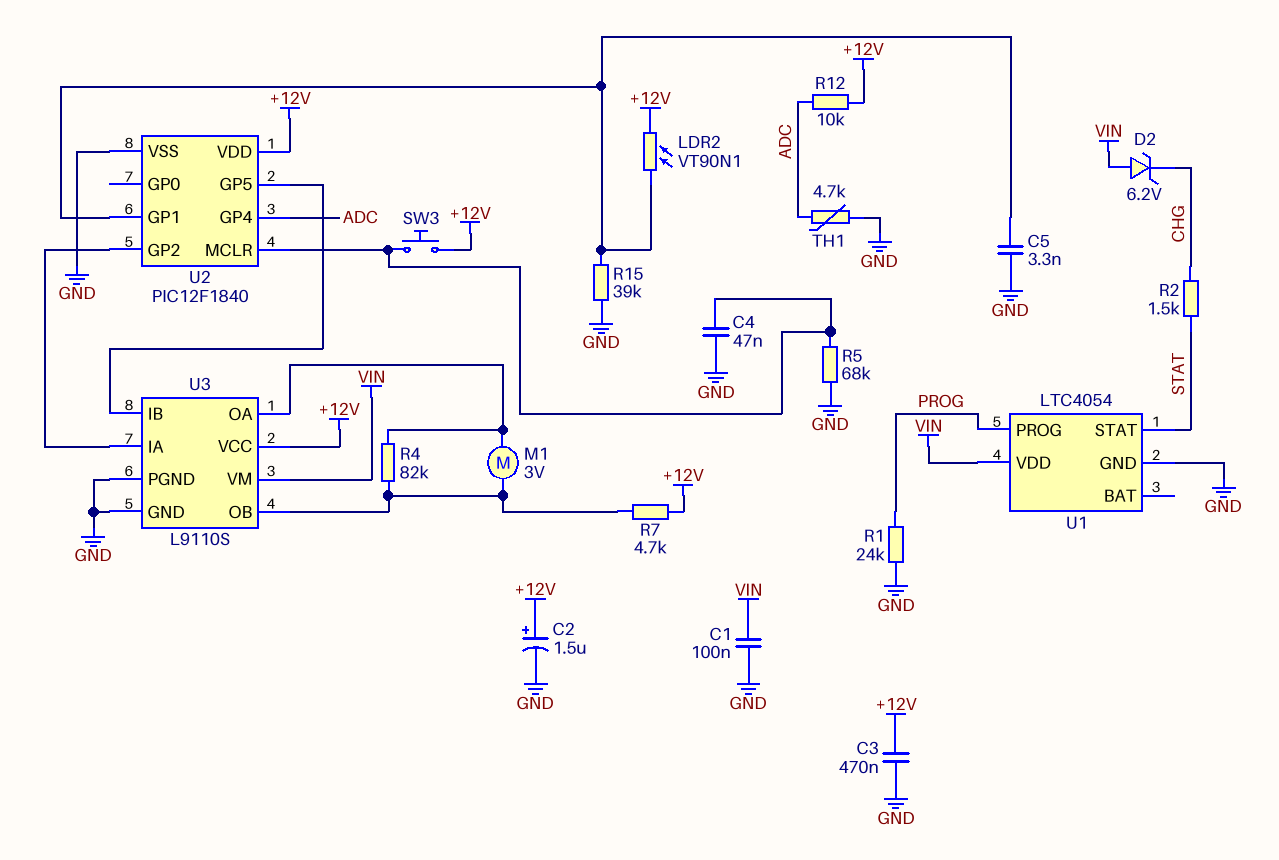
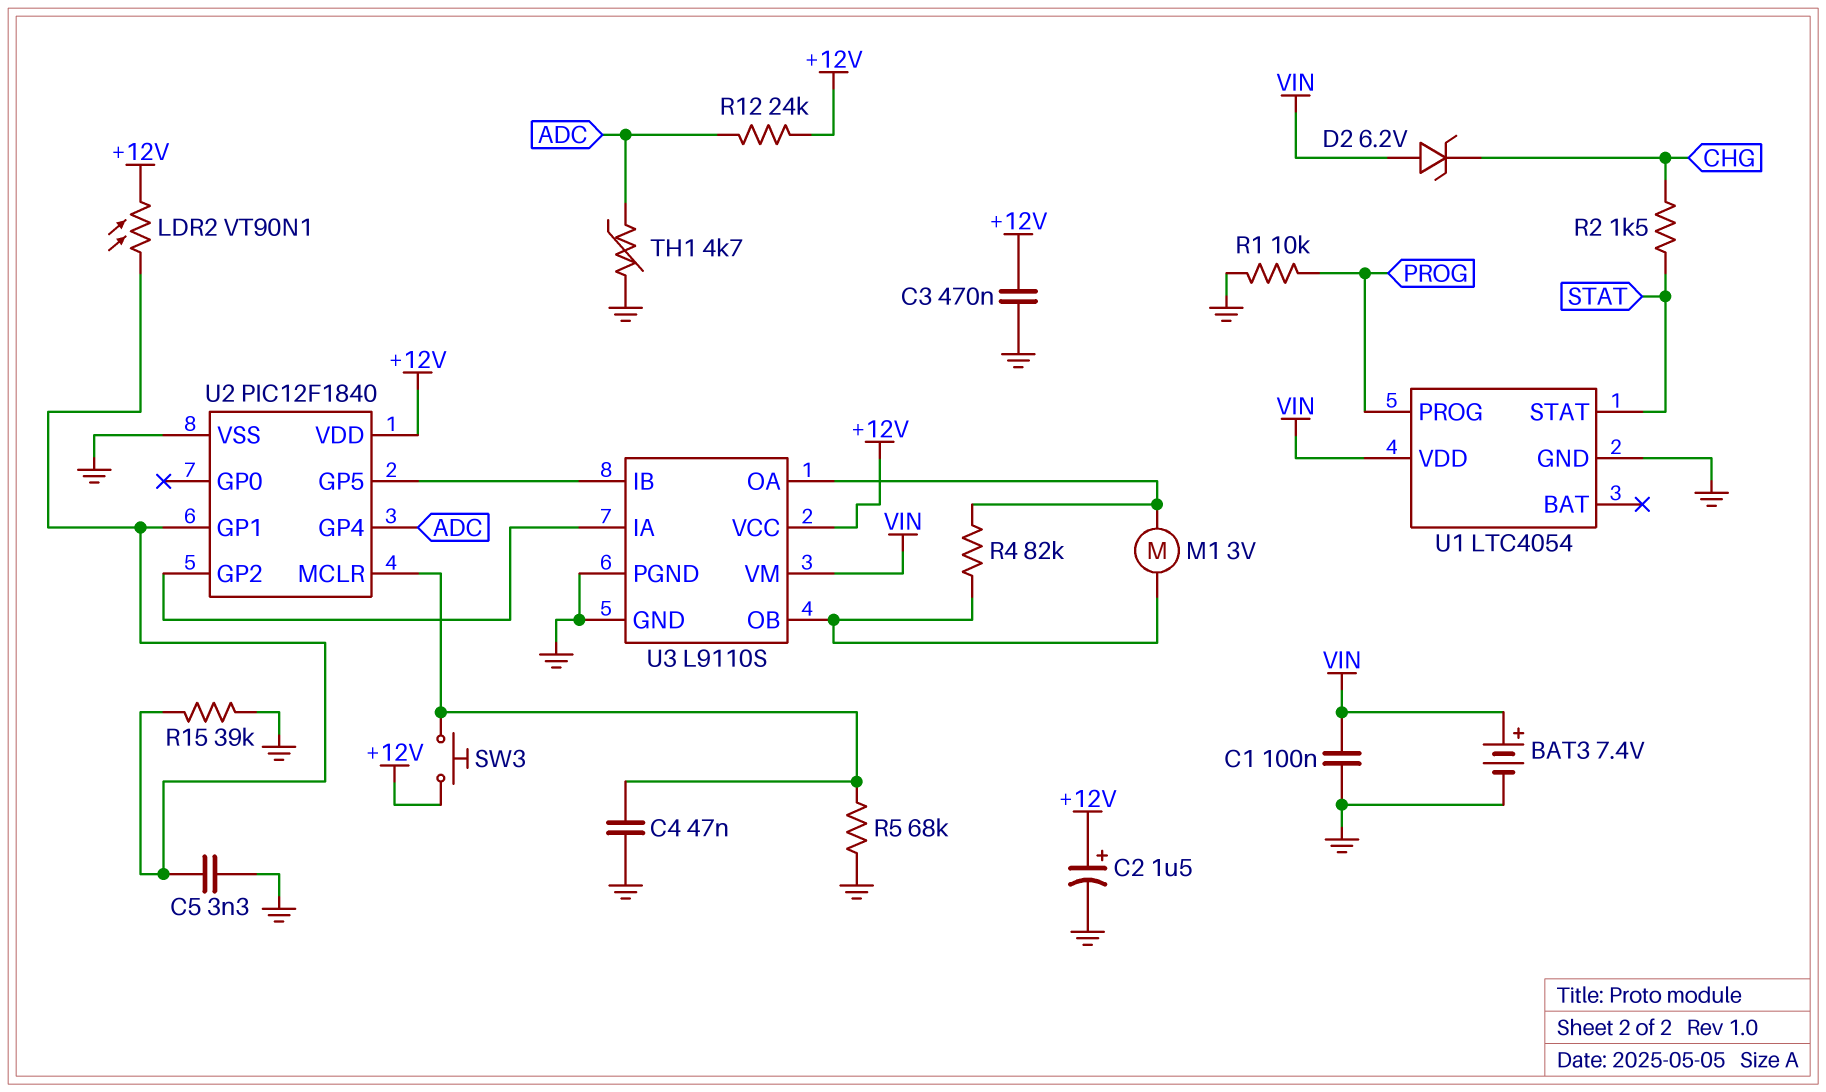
BAT3: none -> 7.4V (plus VIN, minus GND)
R1: 24k (GND, PROG) -> 10k (GND, PROG)
R7: 4.7k (+12V, U3/OB) -> none
R12: 10k (+12V, ADC) -> 24k (+12V, ADC)

